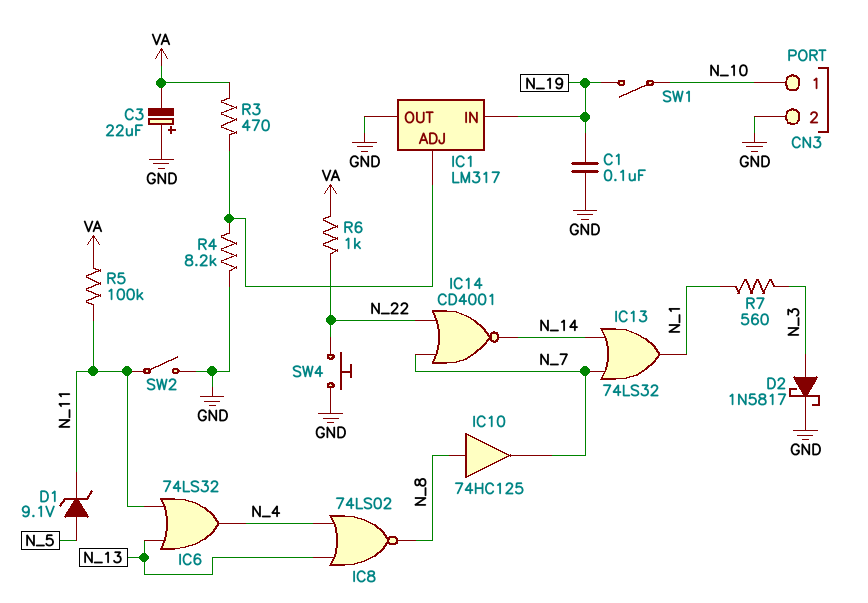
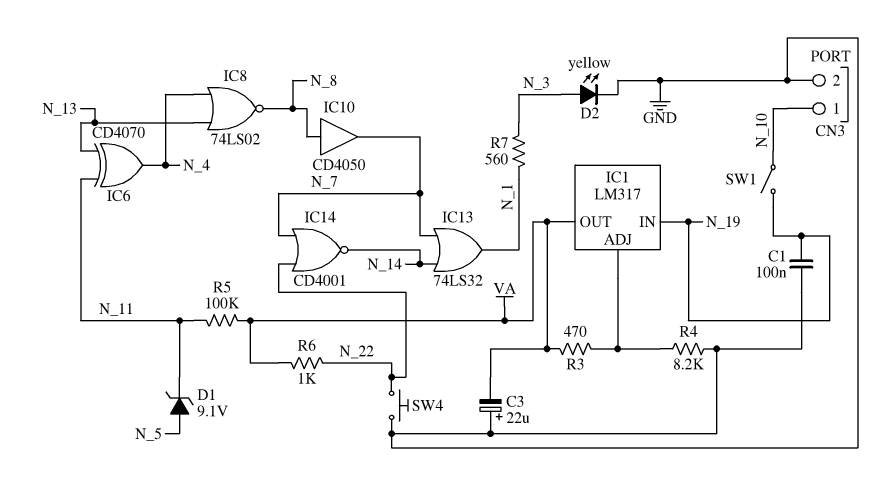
D2: schottky 1N5817 (A N_3, K GND) -> LED yellow (A N_3, K GND)
IC1 pin OUT: GND -> VA
IC6: OR 74LS32 (in N_11, in N_13, out N_4) -> XOR CD4070 (in N_11, in N_13, out N_4)
IC10: buffer 74HC125 (in N_8, out N_7) -> buffer CD4050 (in N_8, out N_7)
SW2: switch (GND, N_11) -> none

